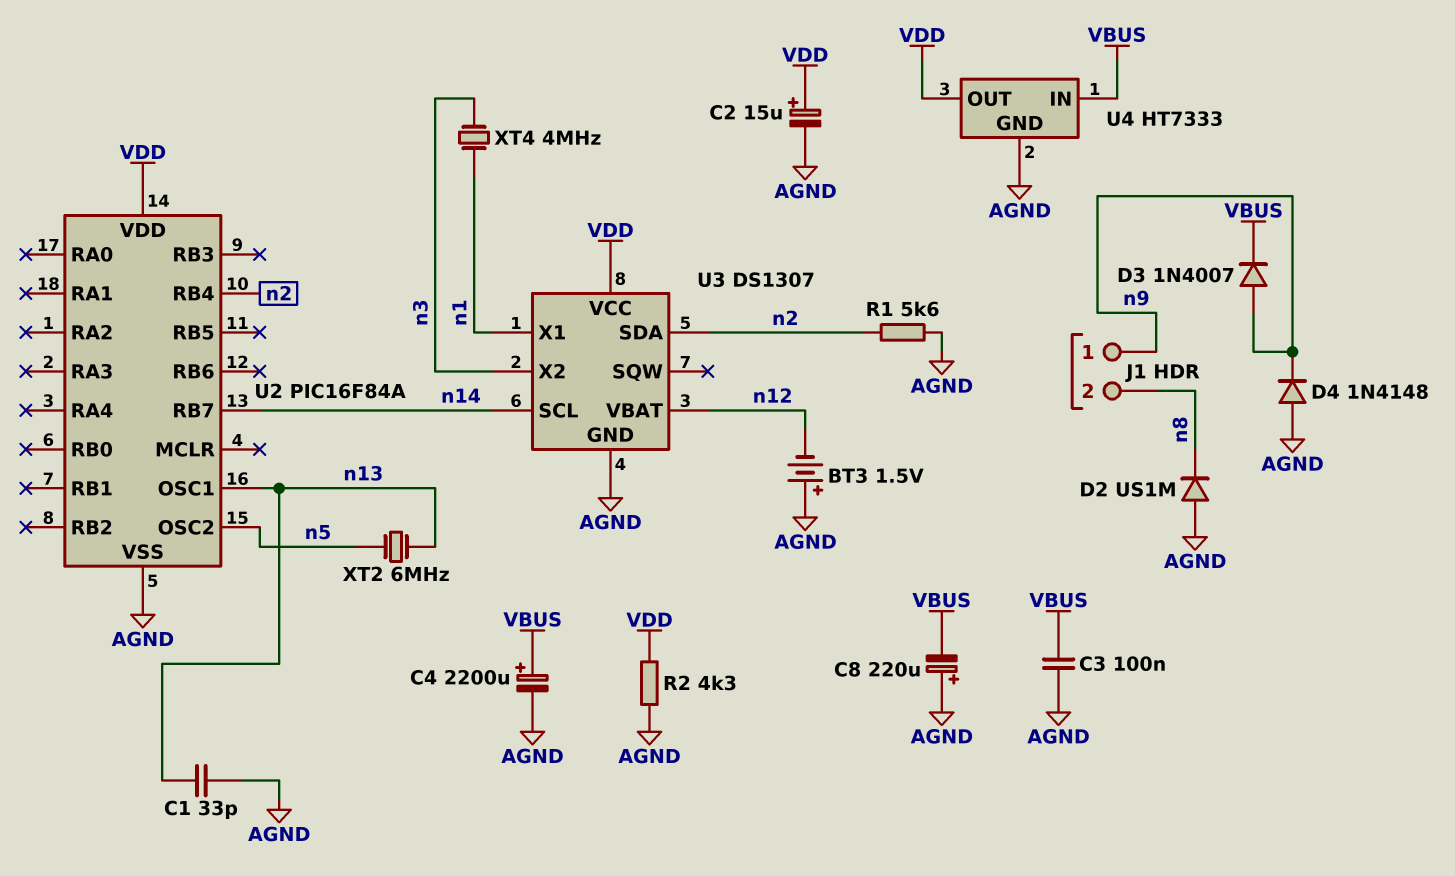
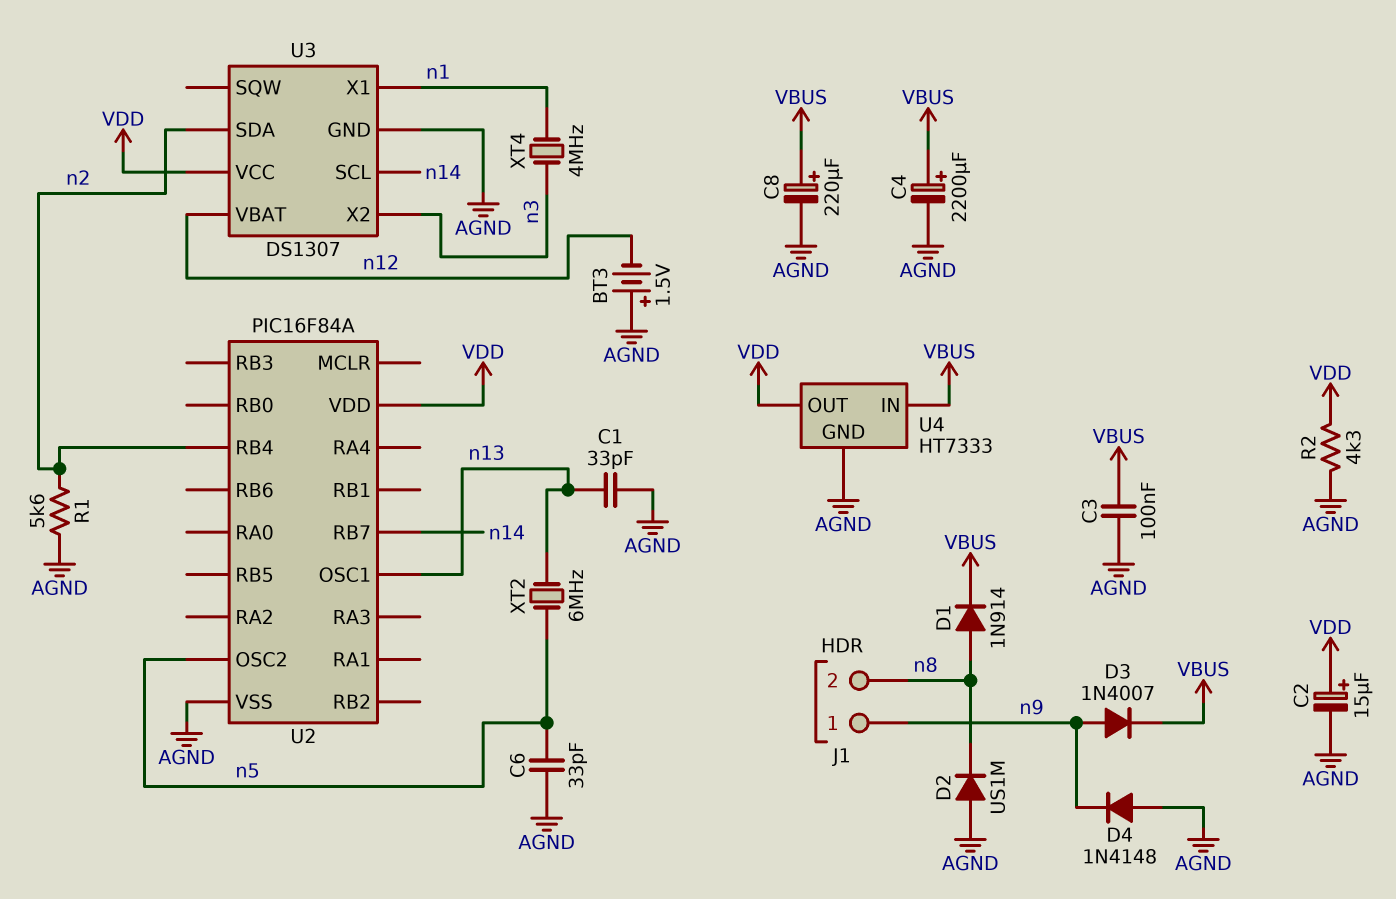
C6: none -> 33pF (AGND, n5)
C8: 220uF (plus AGND, minus VBUS) -> 220uF (plus VBUS, minus AGND)
D1: none -> diode 1N914 (A n8, K VBUS)

